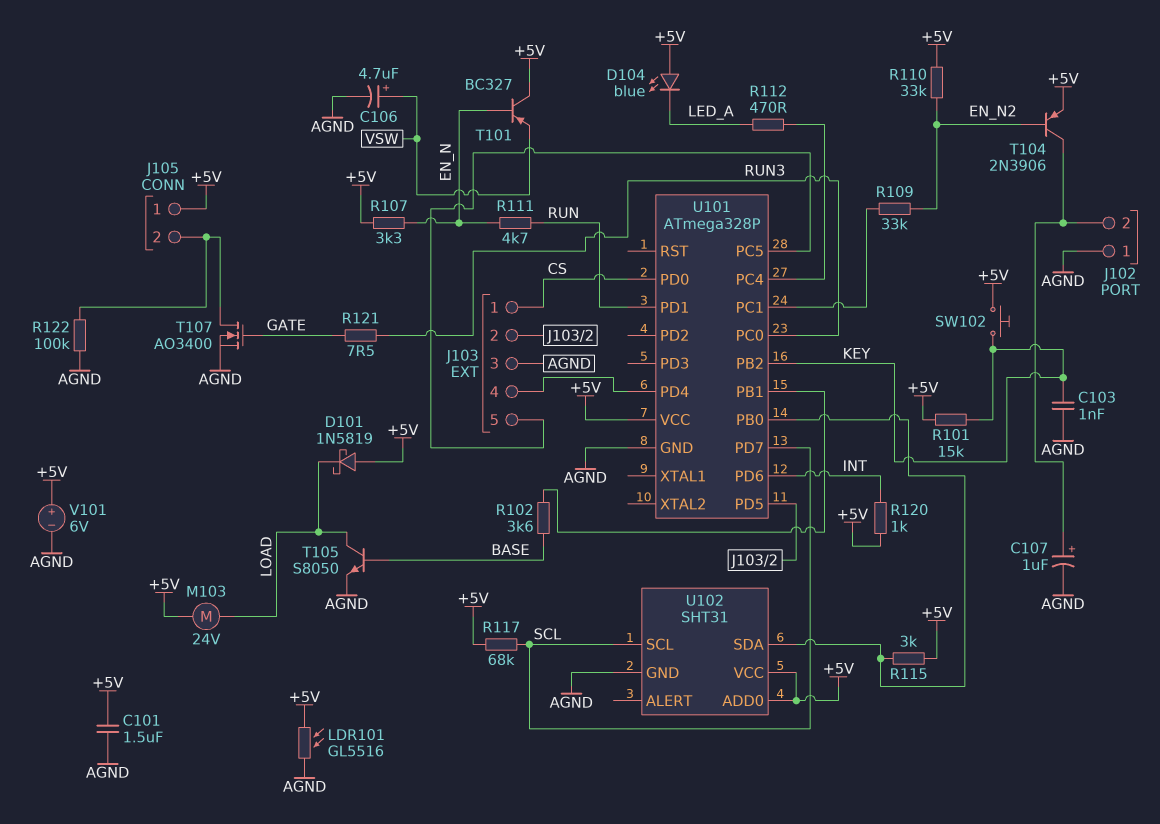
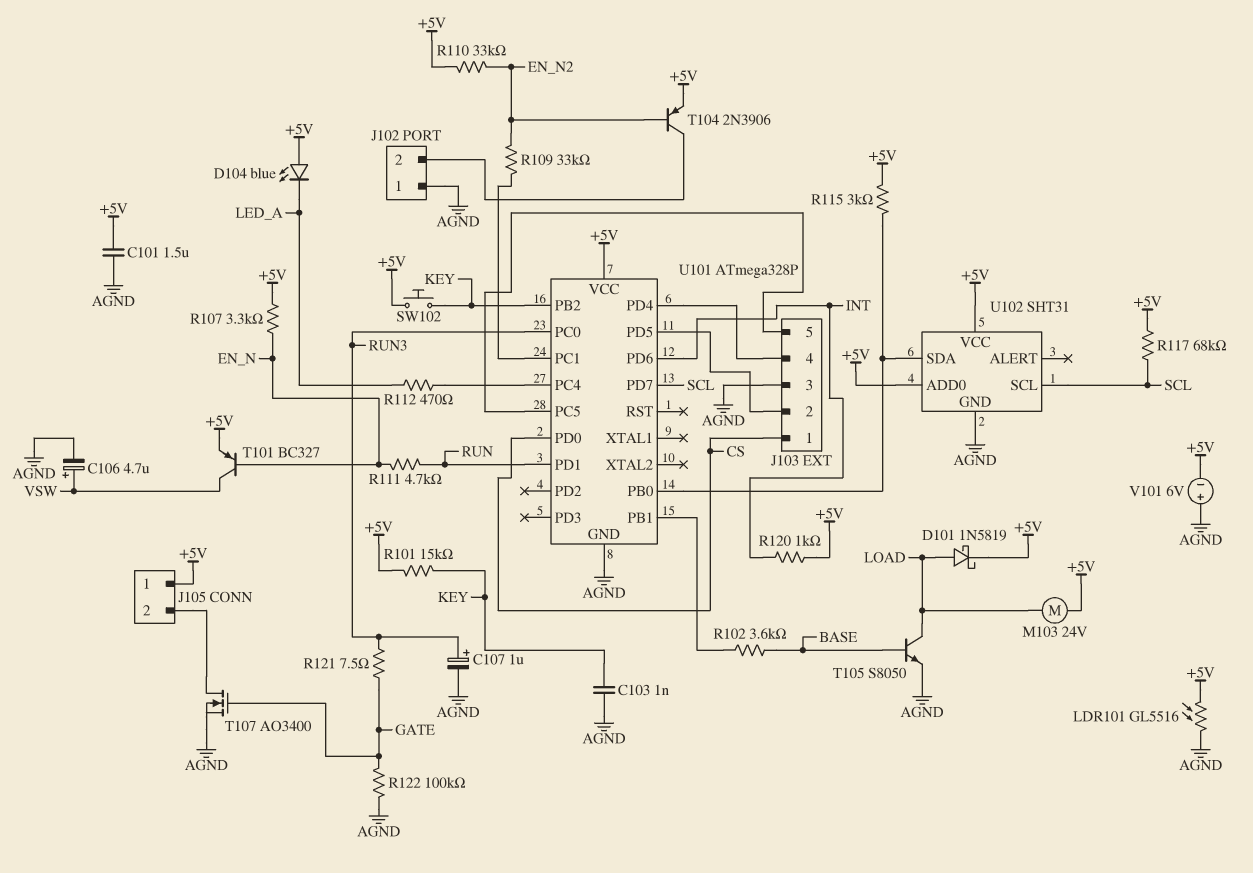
C107: 1uF (plus J102/2, minus AGND) -> 1uF (plus RUN3, minus AGND)
D101: schottky 1N5819 (A +5V, K LOAD) -> schottky 1N5819 (A LOAD, K +5V)
R122: 100k (AGND, J105/2) -> 100k (AGND, GATE)
T101: PNP BC327 (B EN_N, C +5V, E VSW) -> PNP BC327 (B EN_N, C VSW, E +5V)
V101: 6V (plus +5V, minus AGND) -> 6V (plus AGND, minus +5V)

